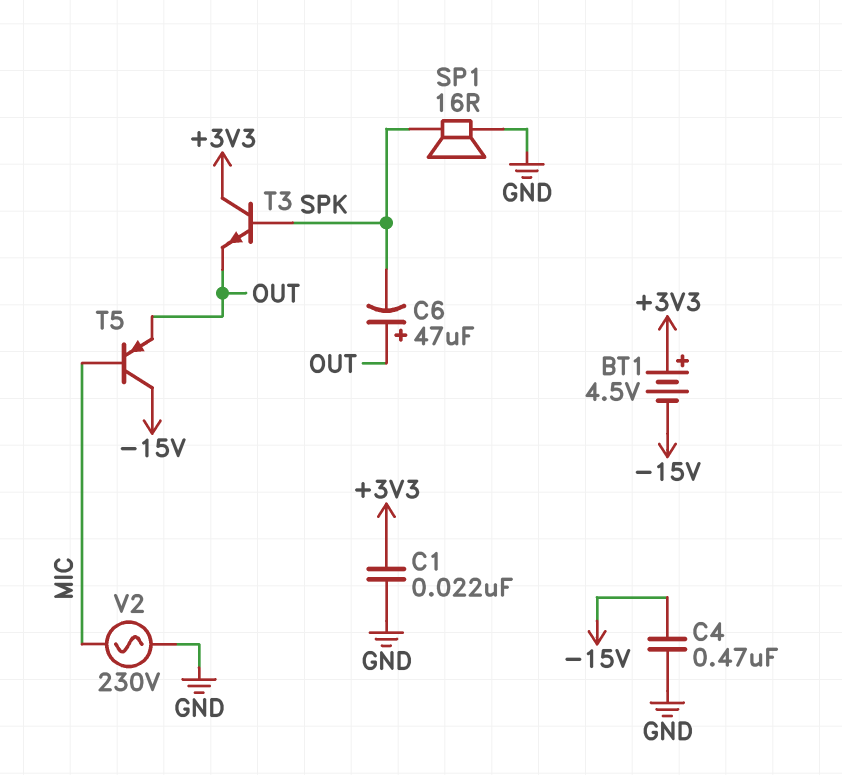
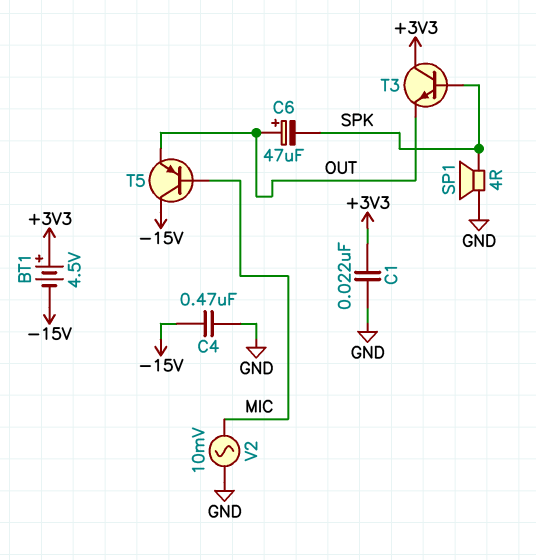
SP1: speaker 16R (GND, SPK) -> speaker 4R (GND, SPK)
V2: AC 230V (GND, MIC) -> AC 10mV (GND, MIC)

